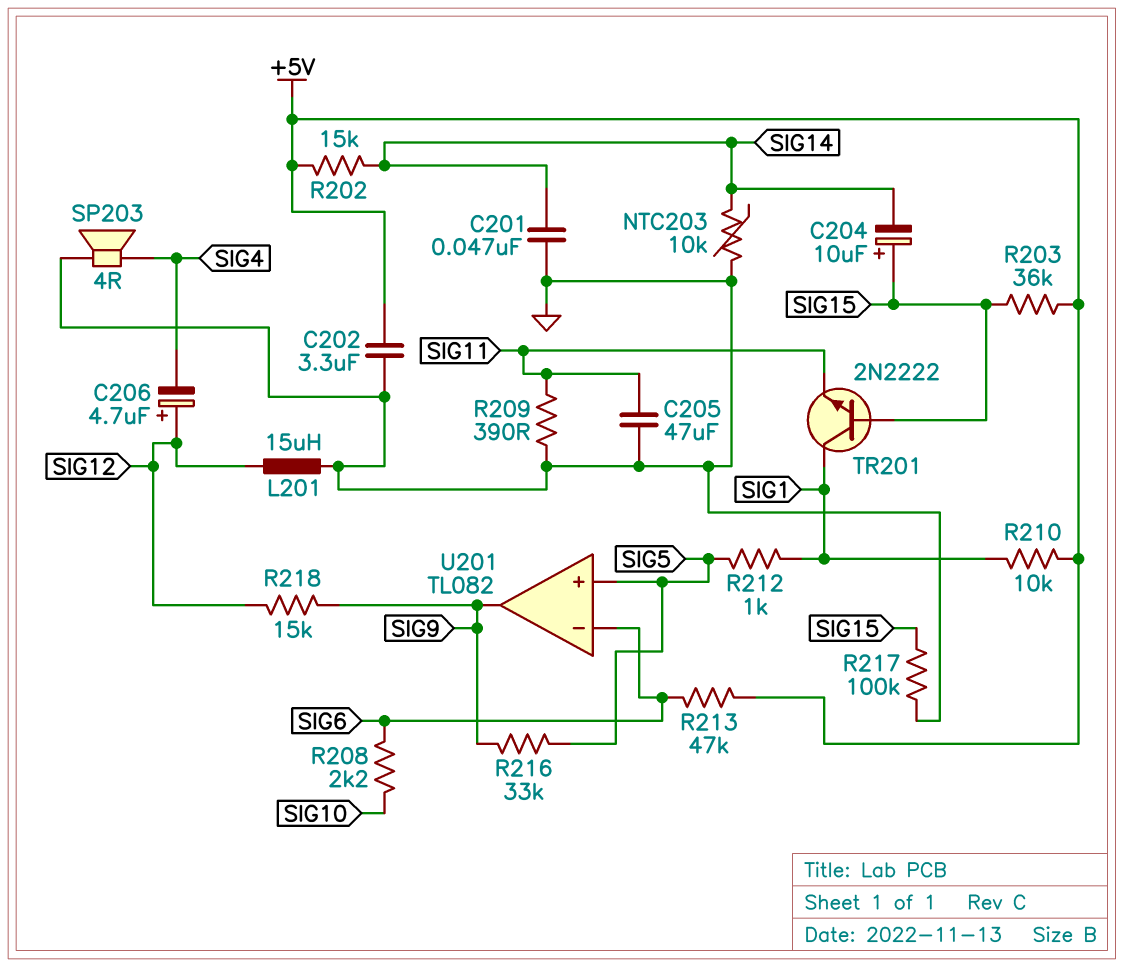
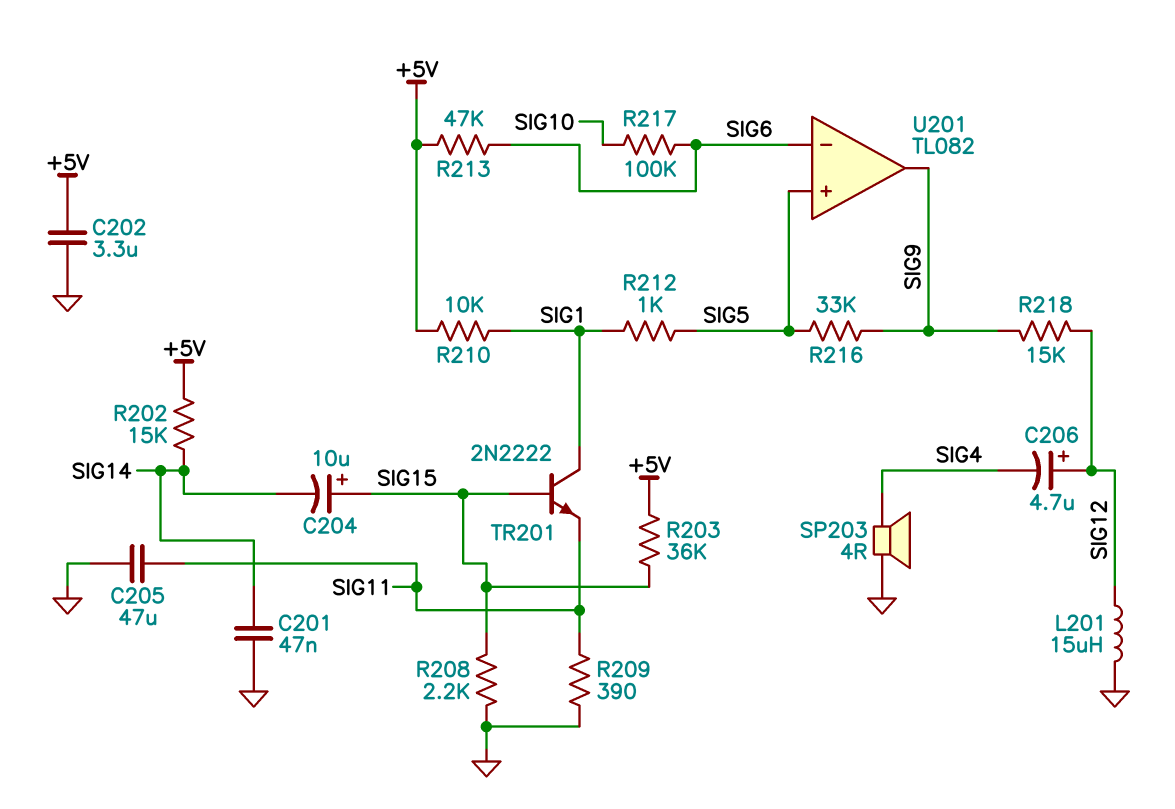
NTC203: 10k (GND, SIG14) -> none
R208: 2.2k (SIG6, SIG10) -> 2.2k (GND, SIG15)
R217: 100k (GND, SIG15) -> 100k (SIG6, SIG10)

